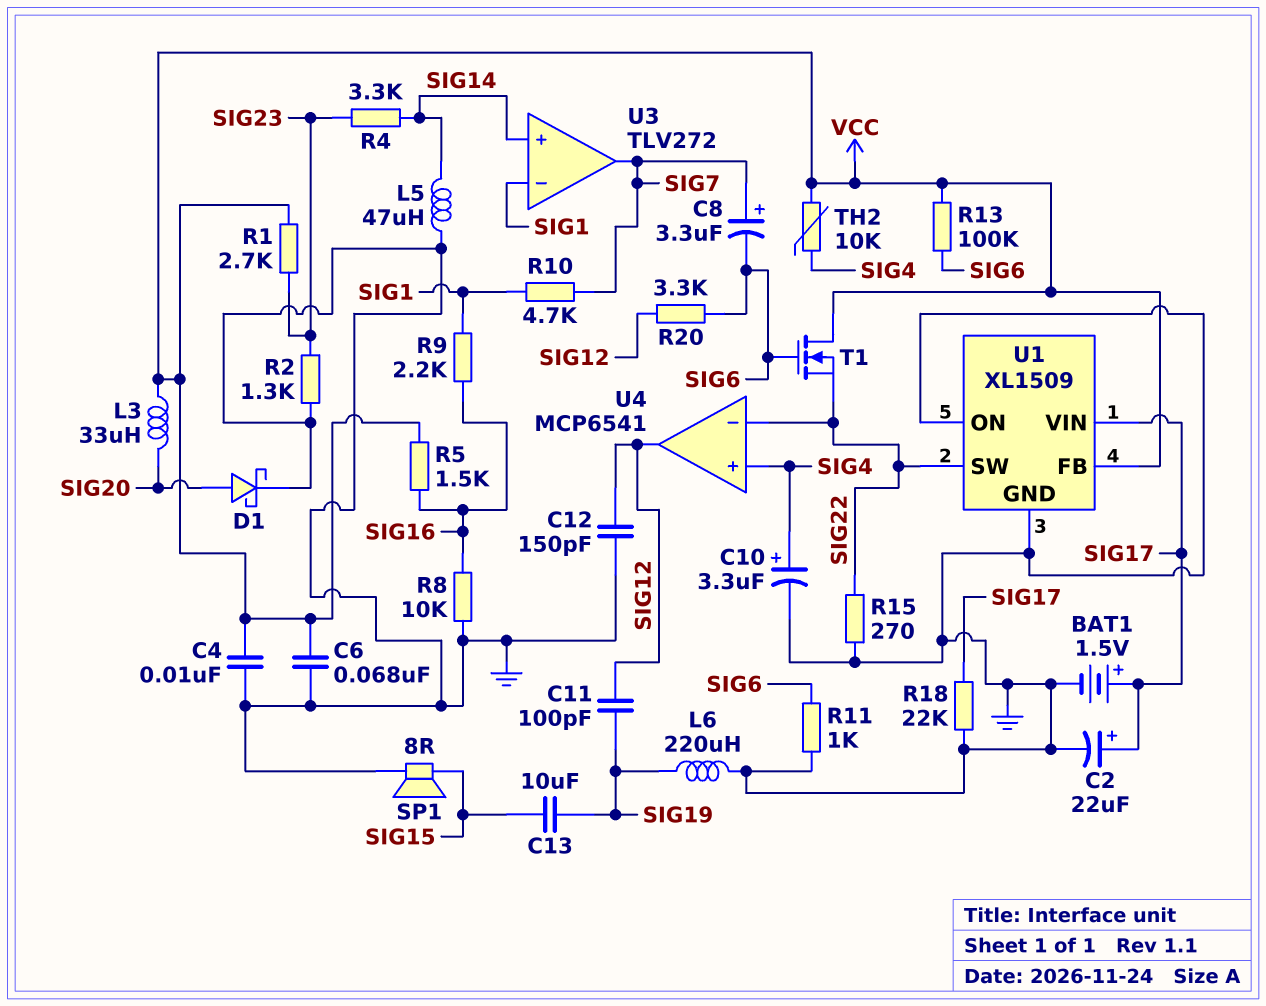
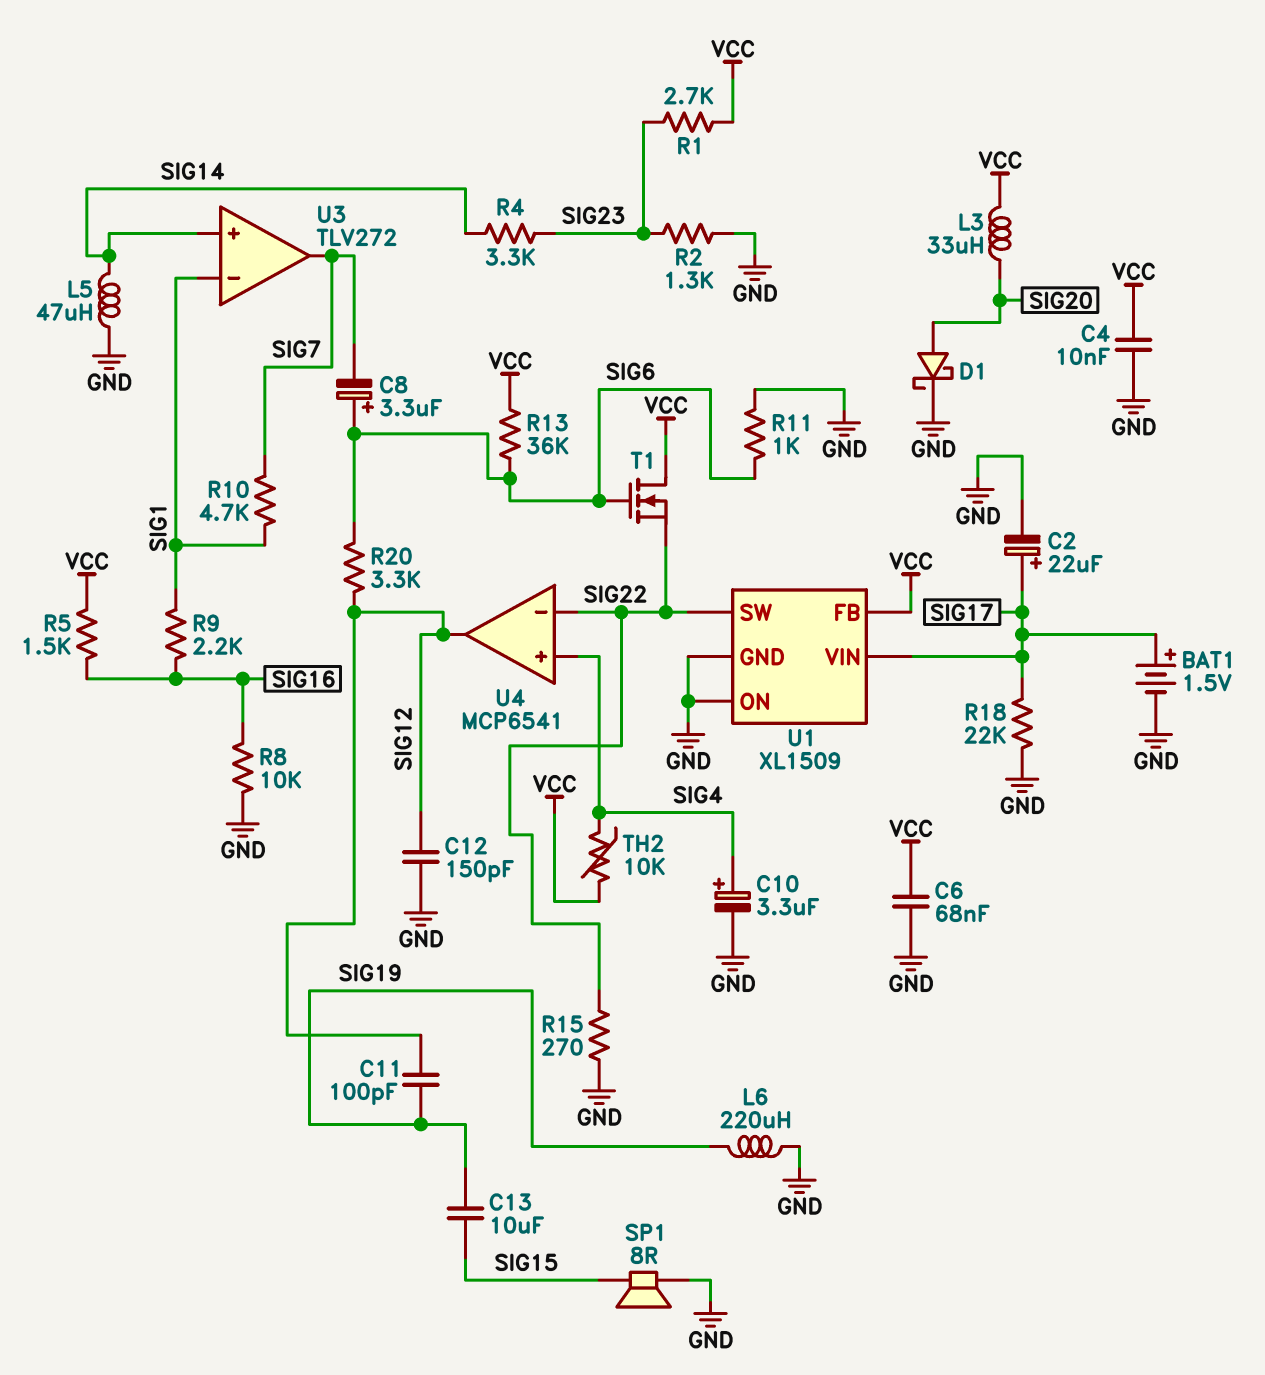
C8: 3.3uF (plus SIG7, minus SIG6) -> 3.3uF (plus SIG6, minus SIG7)
R13: 100k (SIG6, VCC) -> 36k (SIG6, VCC)

